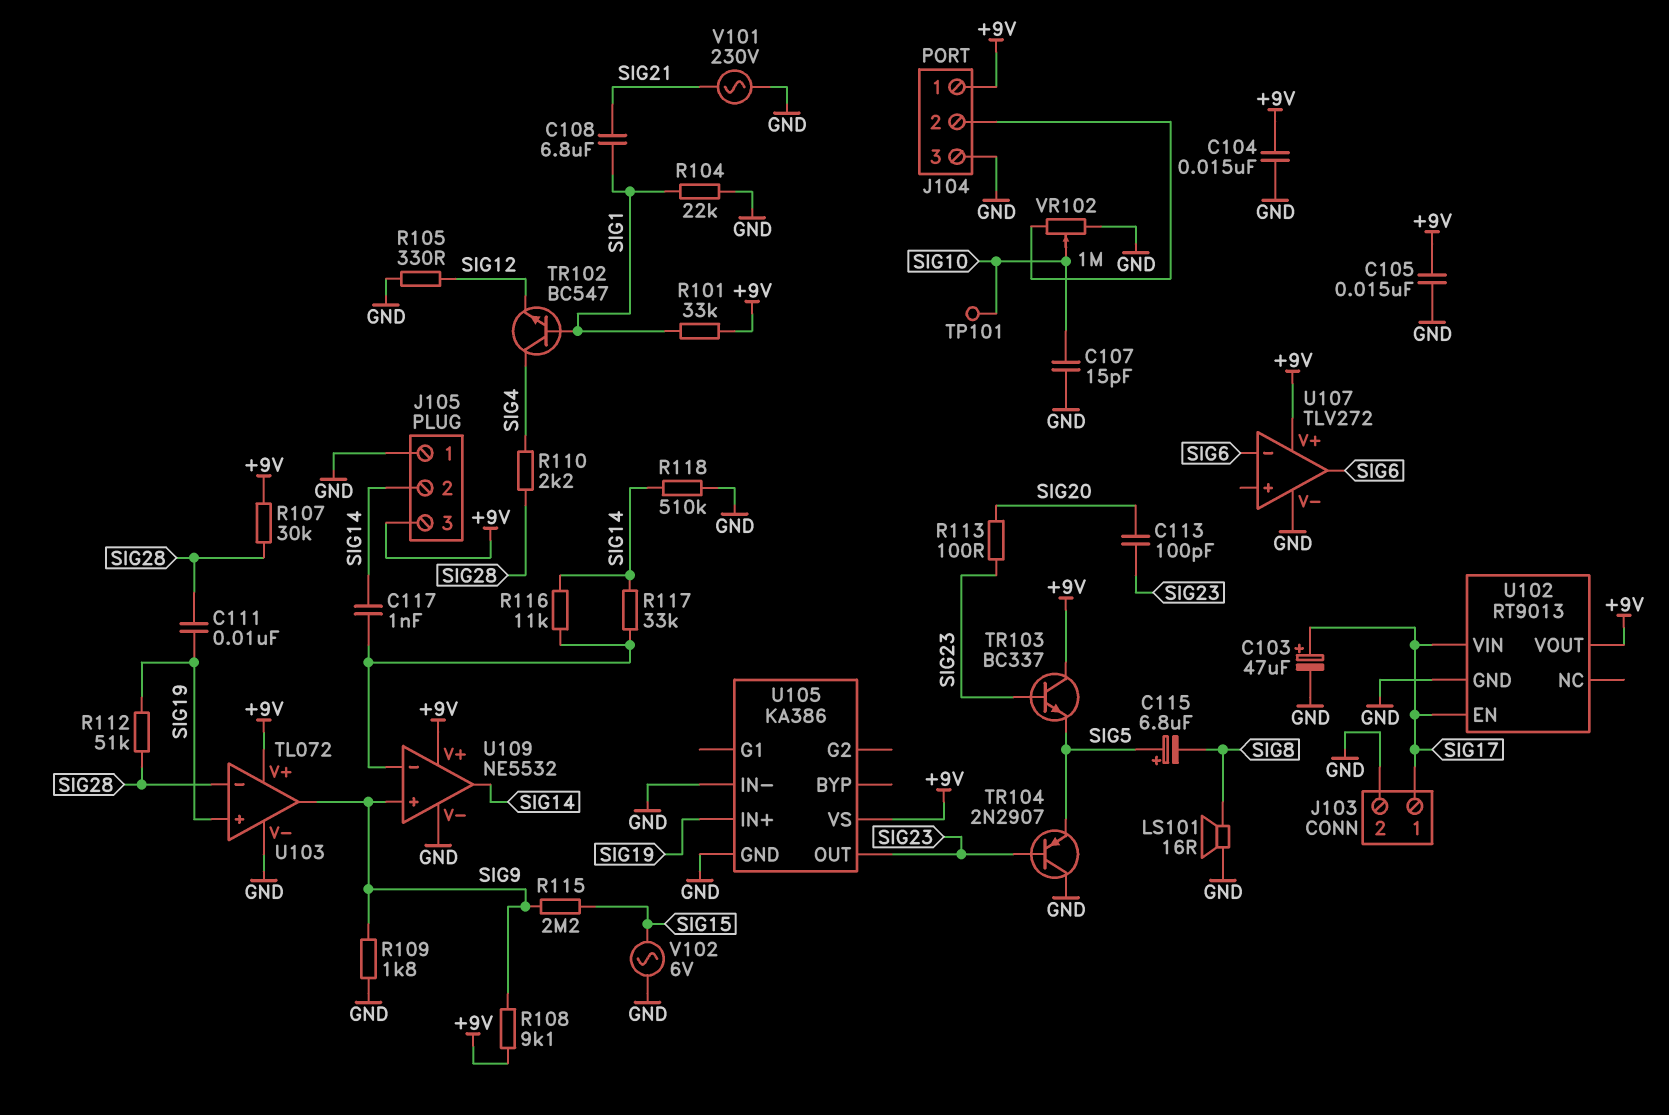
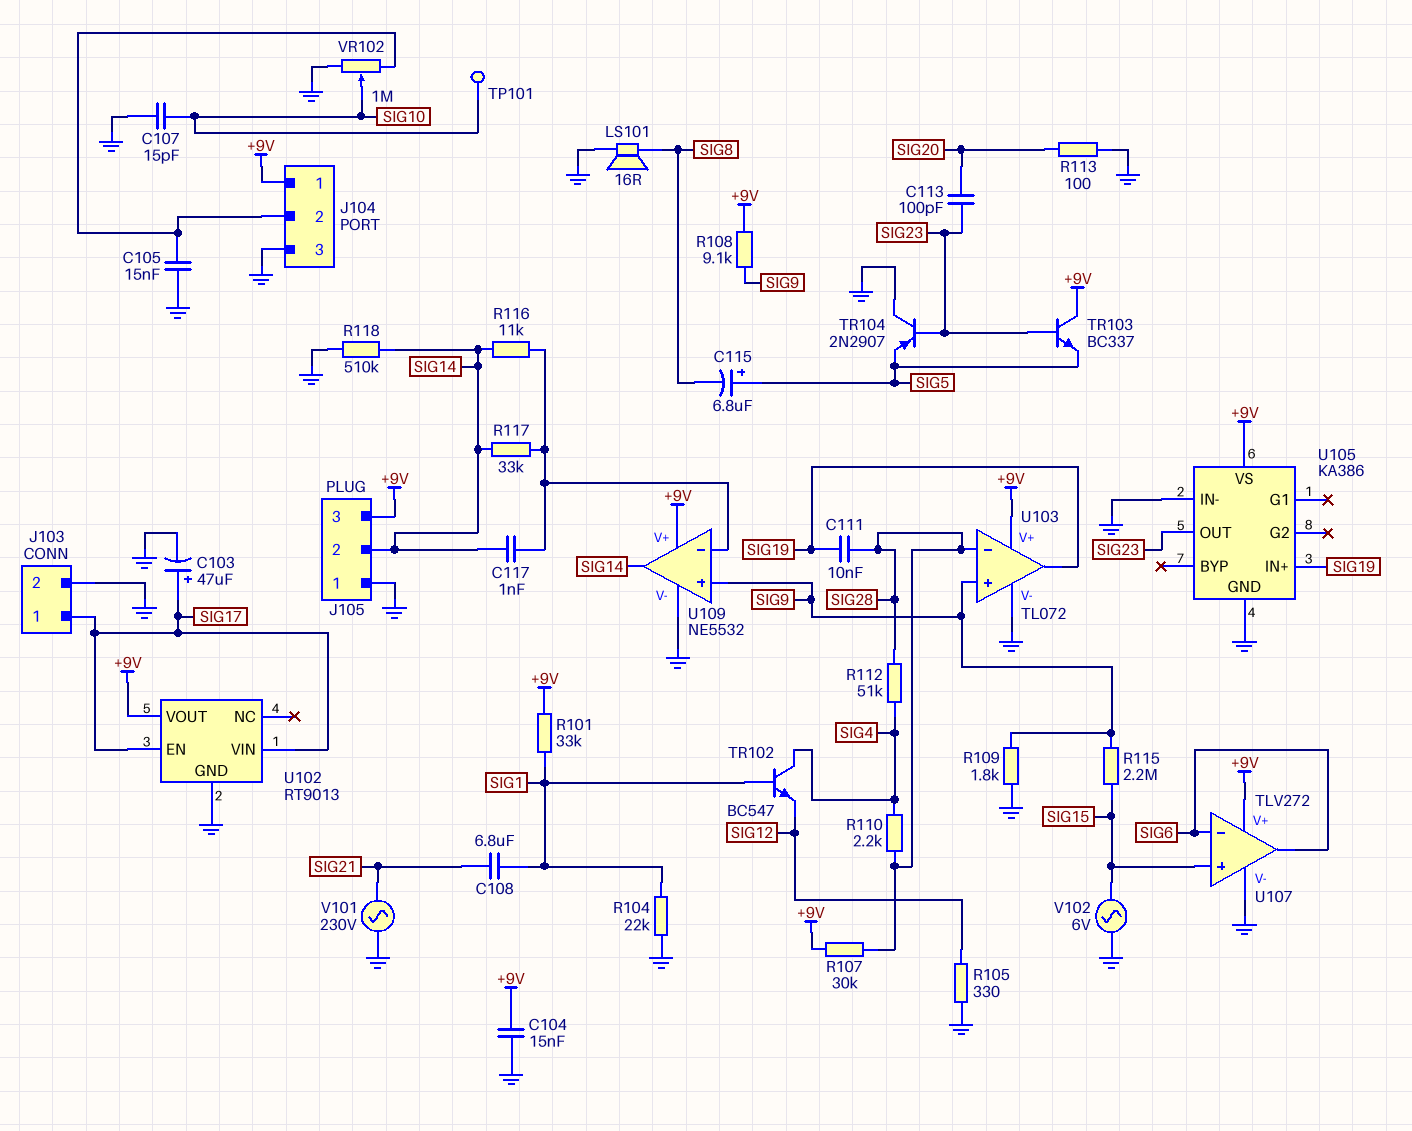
C105: 15nF (+9V, GND) -> 15nF (GND, J104/2)
R112: 51k (SIG19, SIG28) -> 51k (SIG4, SIG28)
R113: 100 (SIG20, SIG23) -> 100 (GND, SIG20)
U103 pin in+: SIG19 -> SIG9
U103 pin out: SIG9 -> SIG19
U107 pin in+: none -> SIG15

